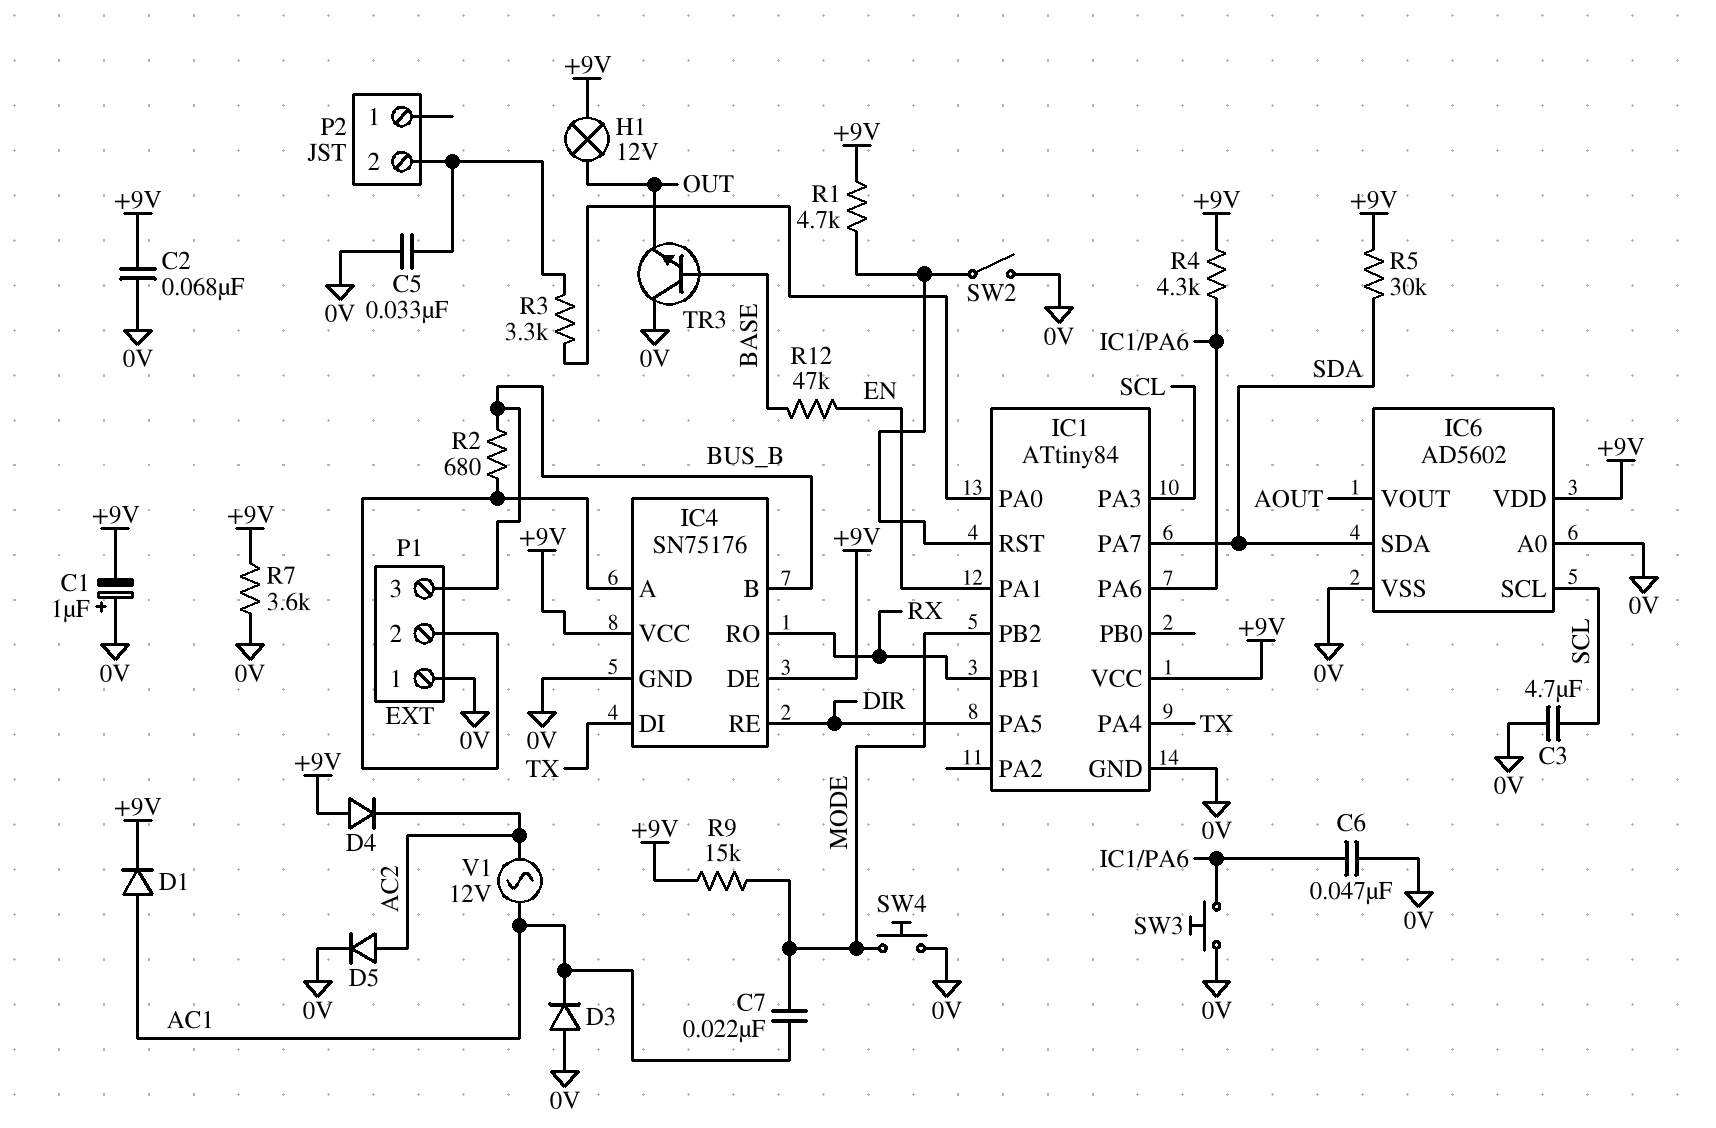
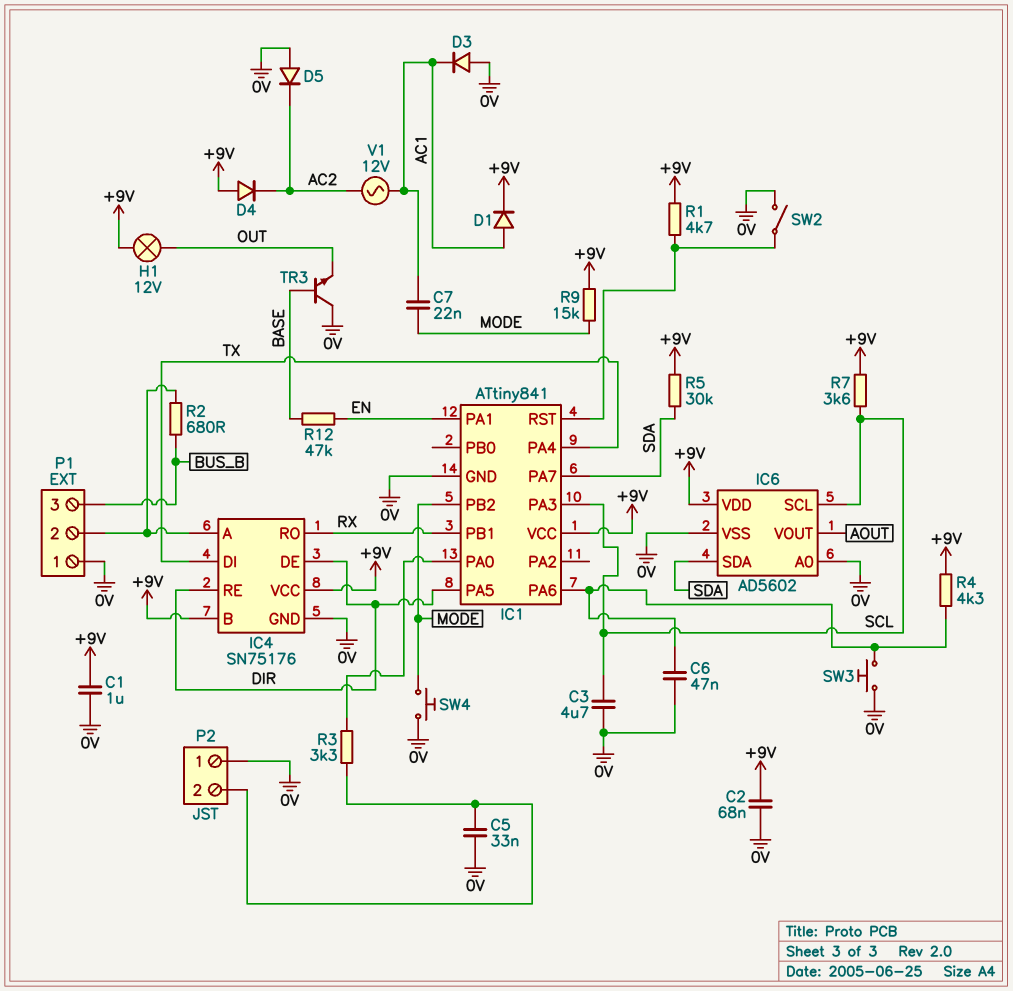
C1: 1uF (plus 0V, minus +9V) -> 1uF (+9V, 0V)
D5: diode (A AC2, K 0V) -> diode (A 0V, K AC2)
IC1: ATtiny84 -> ATtiny841
IC4 pin B: BUS_B -> +9V
IC4 pin DE: +9V -> DIR
P2 pin 1: none -> 0V
R7: 3.6k (+9V, 0V) -> 3.6k (+9V, SCL)

